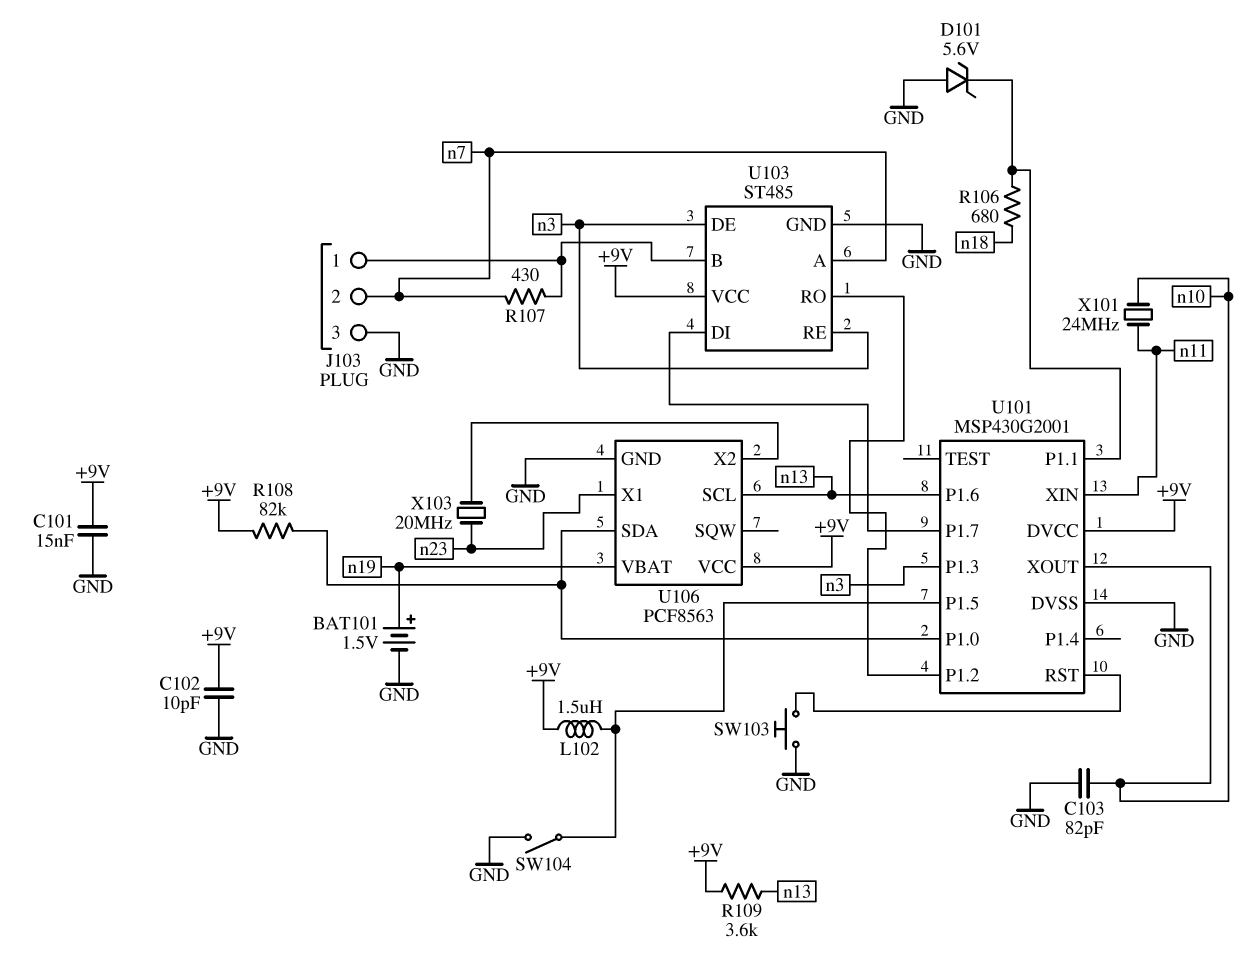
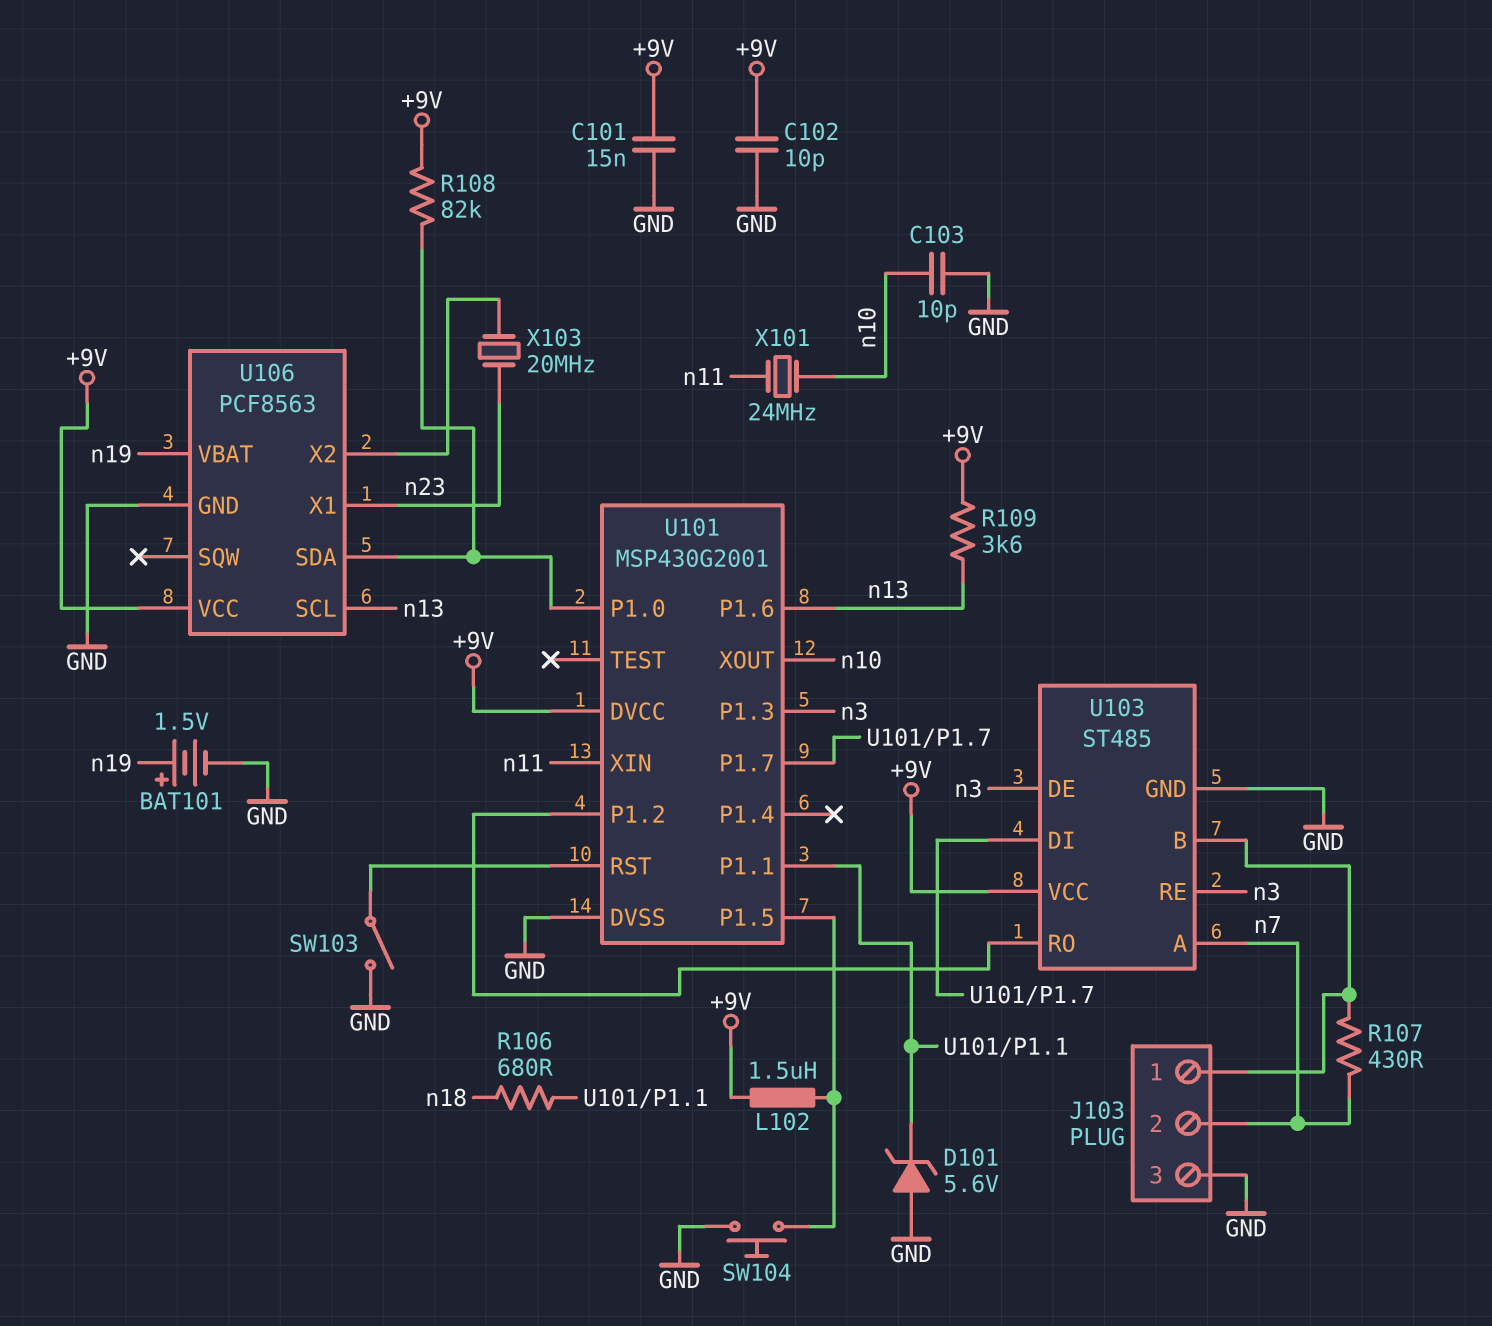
C103: 82pF (GND, n10) -> 10pF (GND, n10)
SW103: button (GND, U101/RST) -> switch (GND, U101/RST)
SW104: switch (GND, U101/P1.5) -> button (GND, U101/P1.5)

